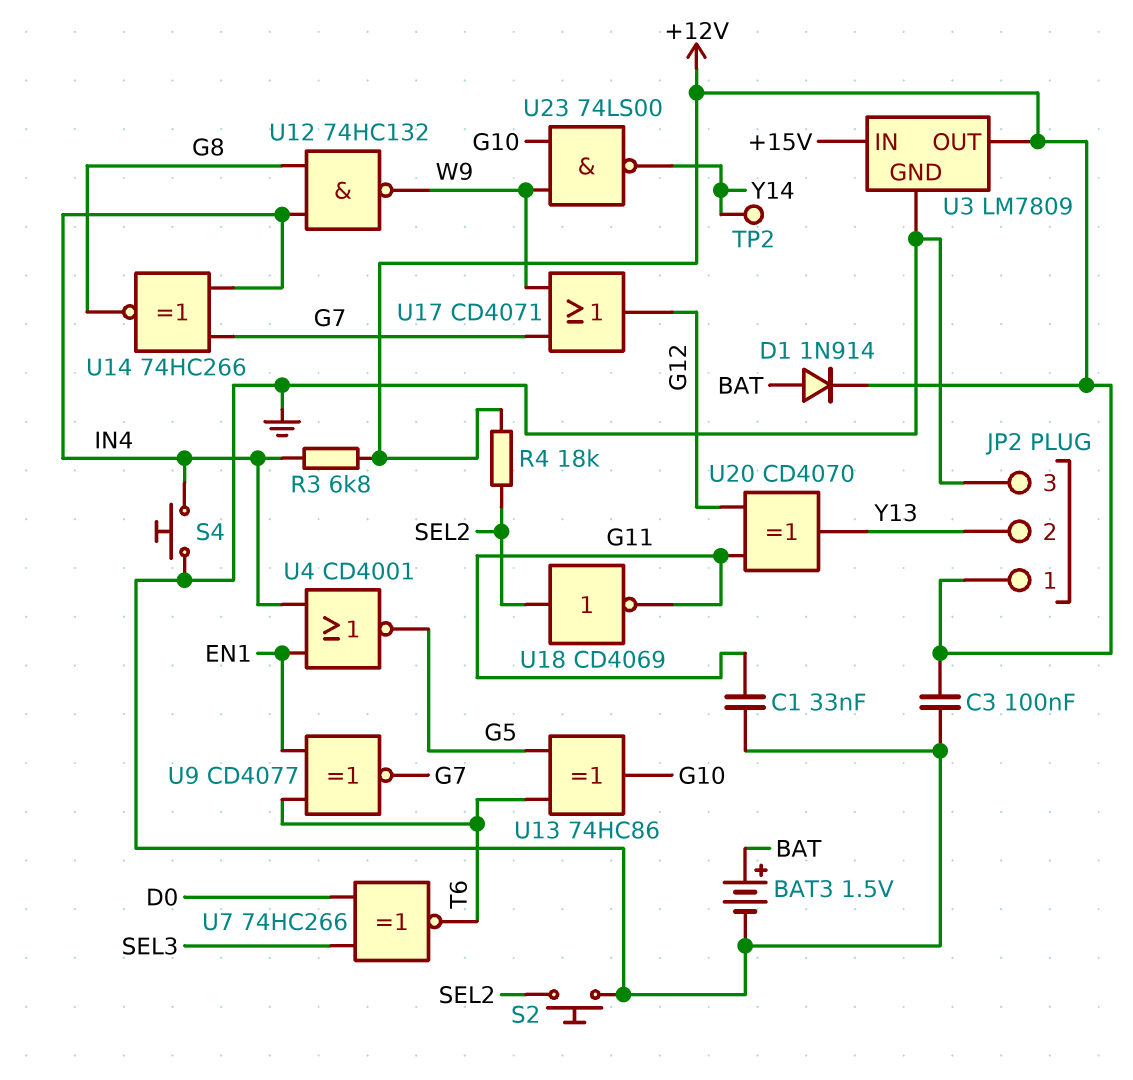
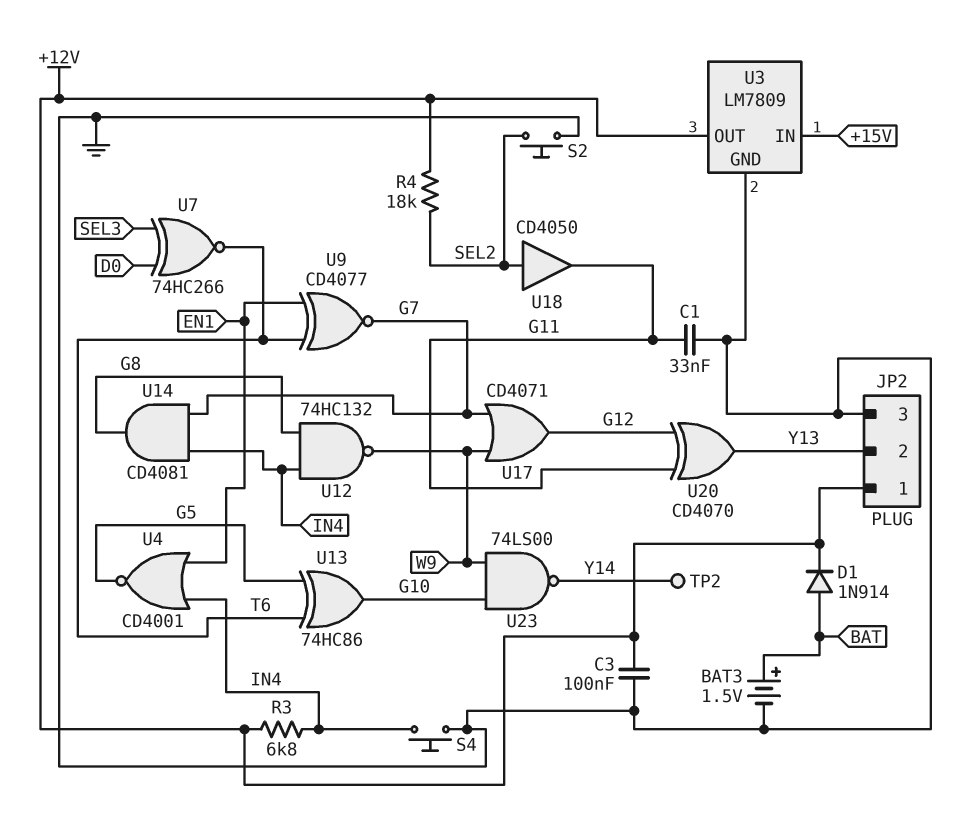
U14: XNOR 74HC266 (in G7, in IN4, out G8) -> AND CD4081 (in G7, in IN4, out G8)
U18: NOT CD4069 (in SEL2, out G11) -> buffer CD4050 (in SEL2, out G11)

